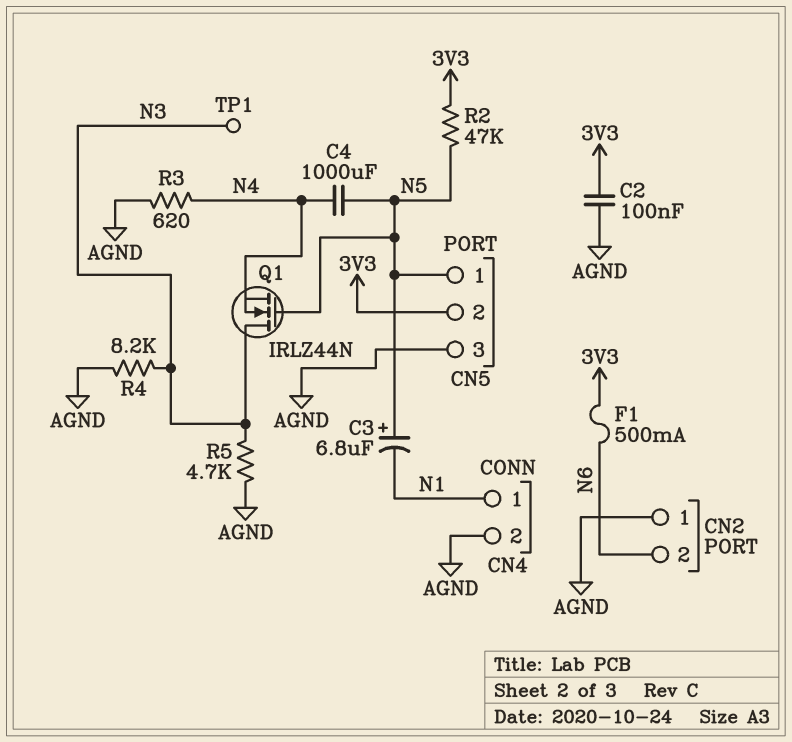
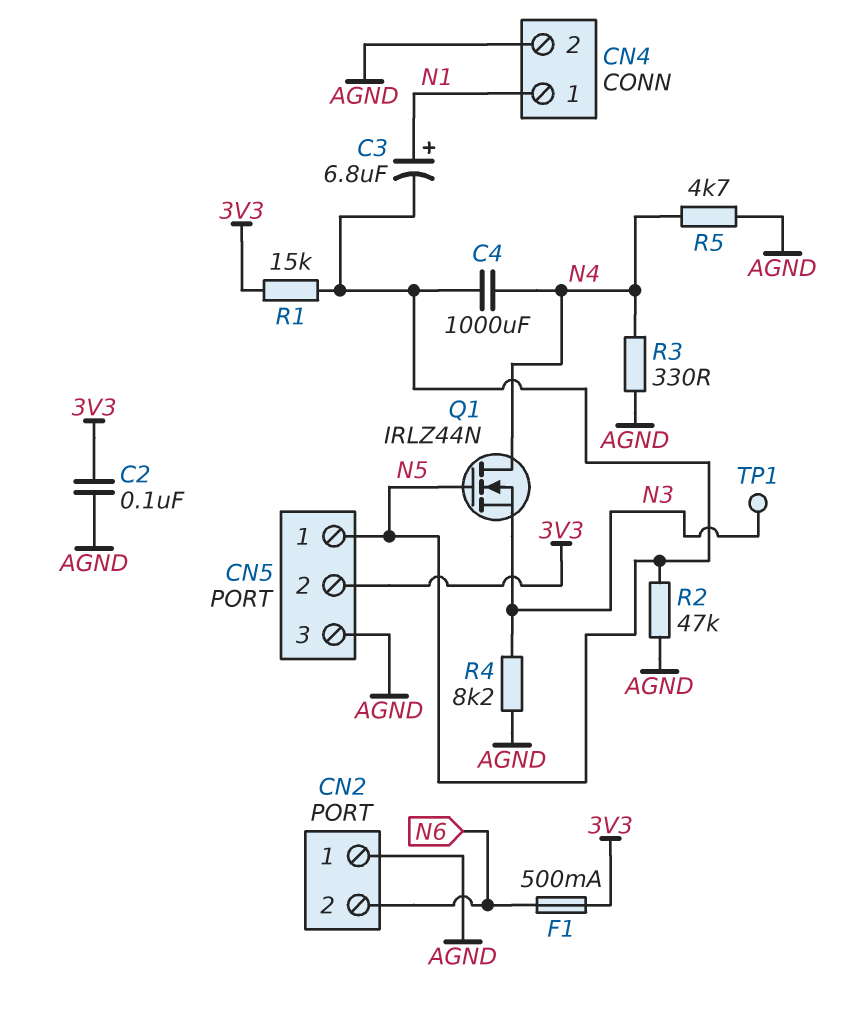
C3: 6.8uF (plus N5, minus N1) -> 6.8uF (plus N1, minus N5)
Q1: NMOS IRLZ44N (G N5, D N3, S N4) -> NMOS IRLZ44N (G N5, D N4, S N3)
R1: none -> 15k (3V3, N5)
R2: 47k (3V3, N5) -> 47k (AGND, N5)
R3: 620 (AGND, N4) -> 330 (AGND, N4)
R5: 4.7k (AGND, N3) -> 4.7k (AGND, N4)

